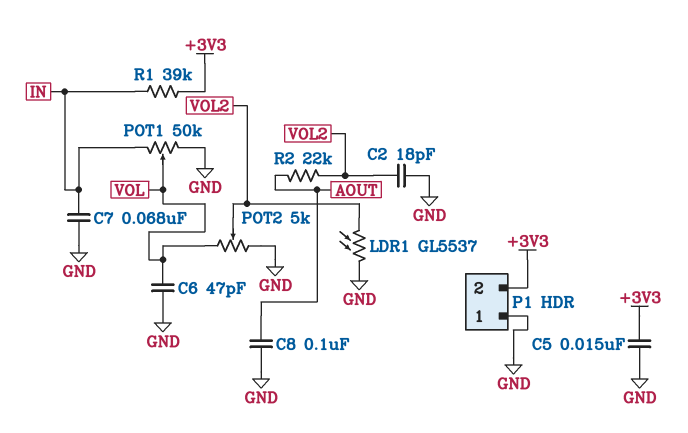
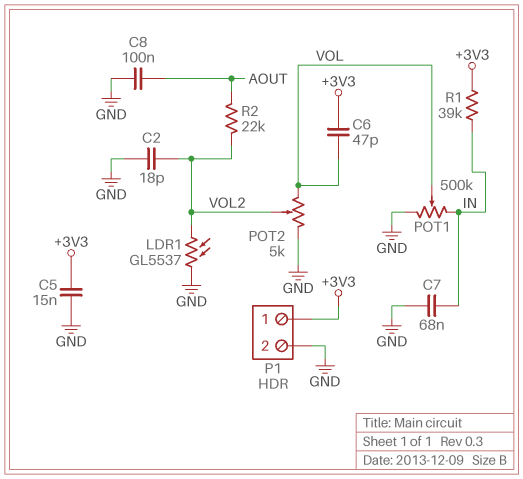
C6: 47pF (GND, VOL) -> 47pF (+3V3, VOL)
P1 pin 1: GND -> +3V3
P1 pin 2: +3V3 -> GND
POT1: 50k (GND, IN, wiper VOL) -> 500k (GND, IN, wiper VOL)

